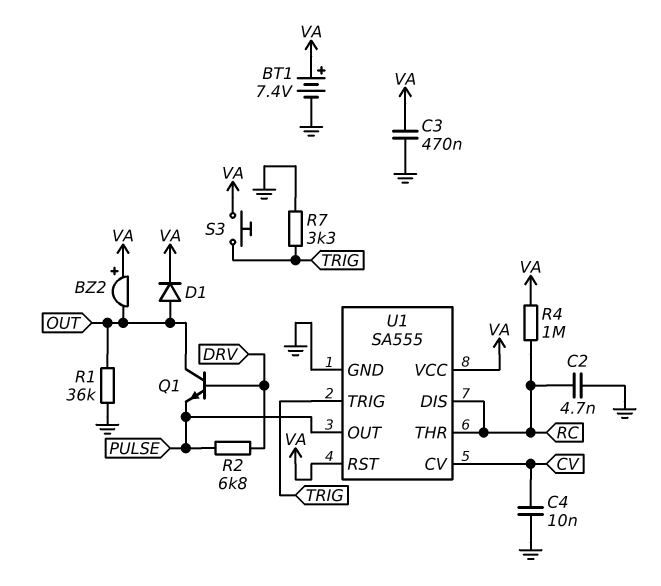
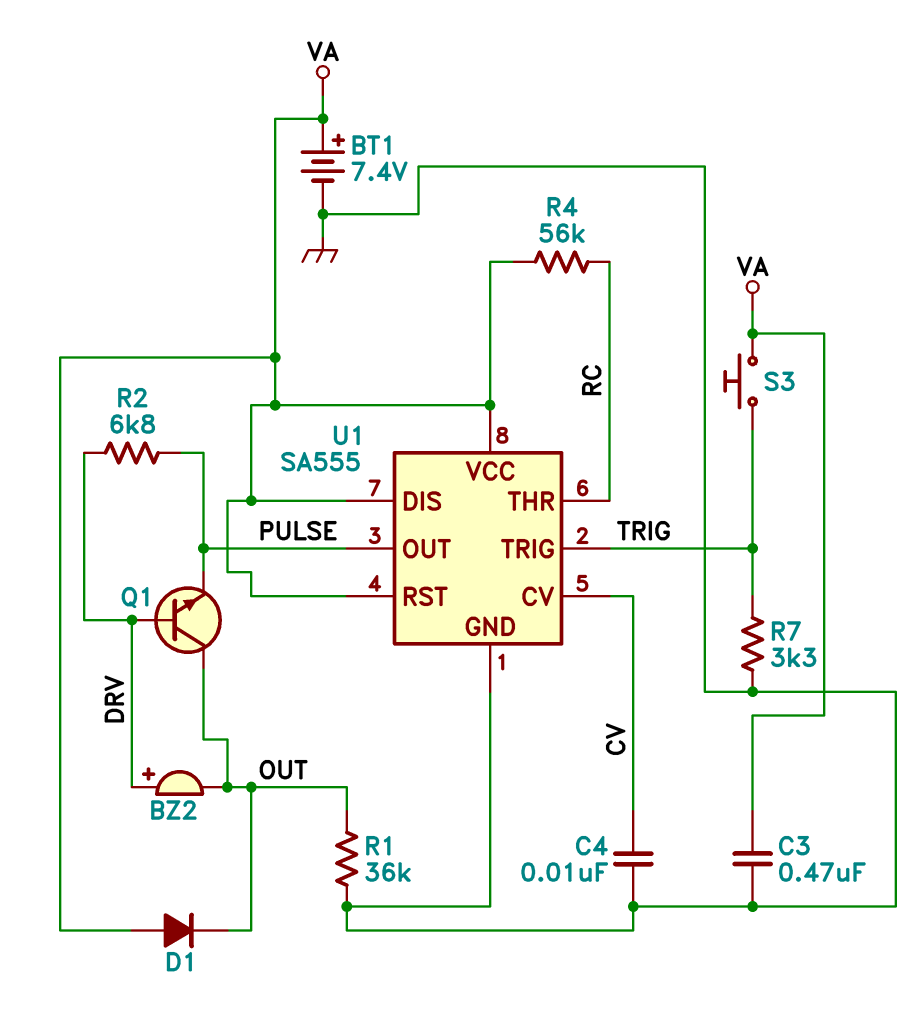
BZ2: buzzer (plus VA, minus OUT) -> buzzer (plus DRV, minus OUT)
C2: 4.7nF (GND, RC) -> none
D1: diode (A OUT, K VA) -> diode (A VA, K OUT)
R4: 1M (RC, VA) -> 56k (RC, VA)
U1 pin DIS: RC -> VA

